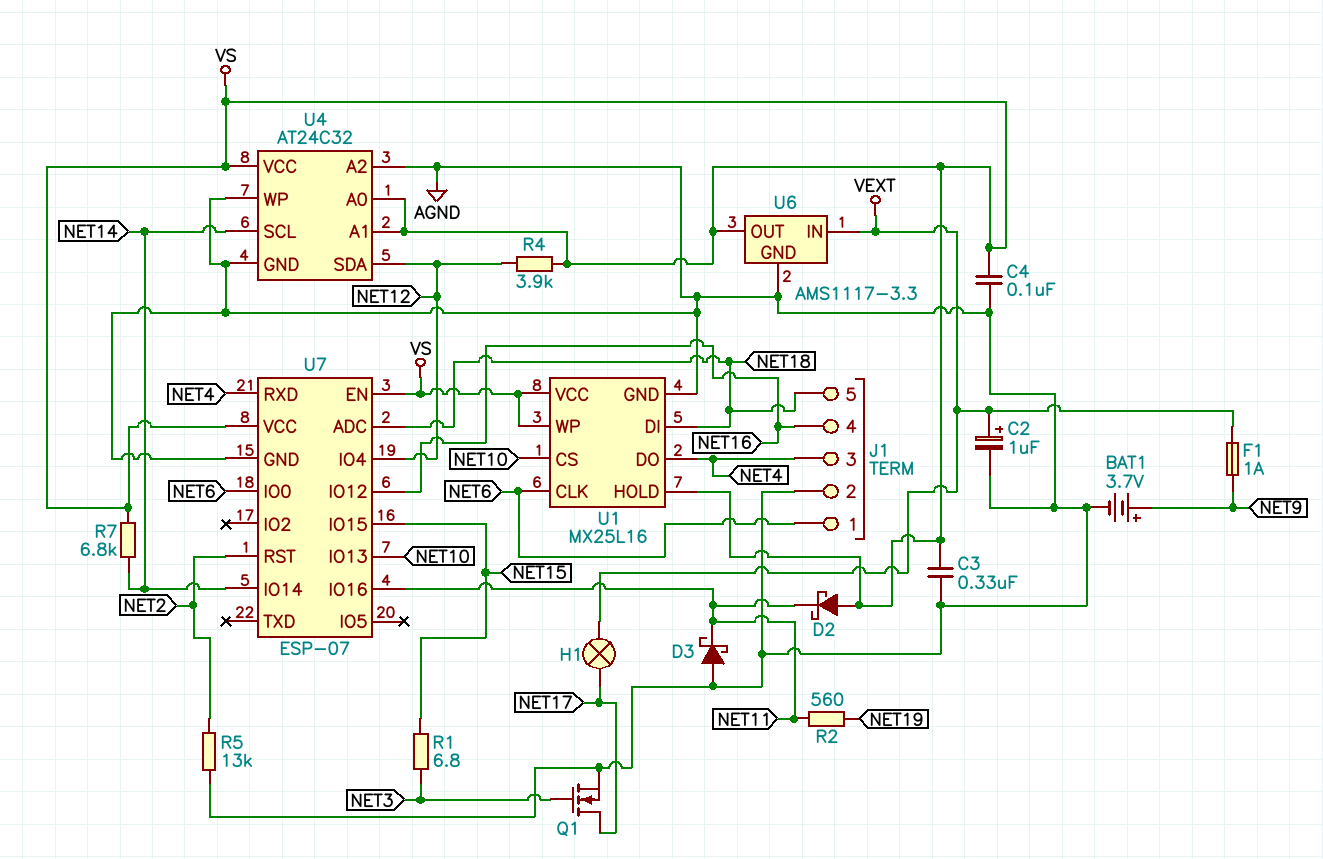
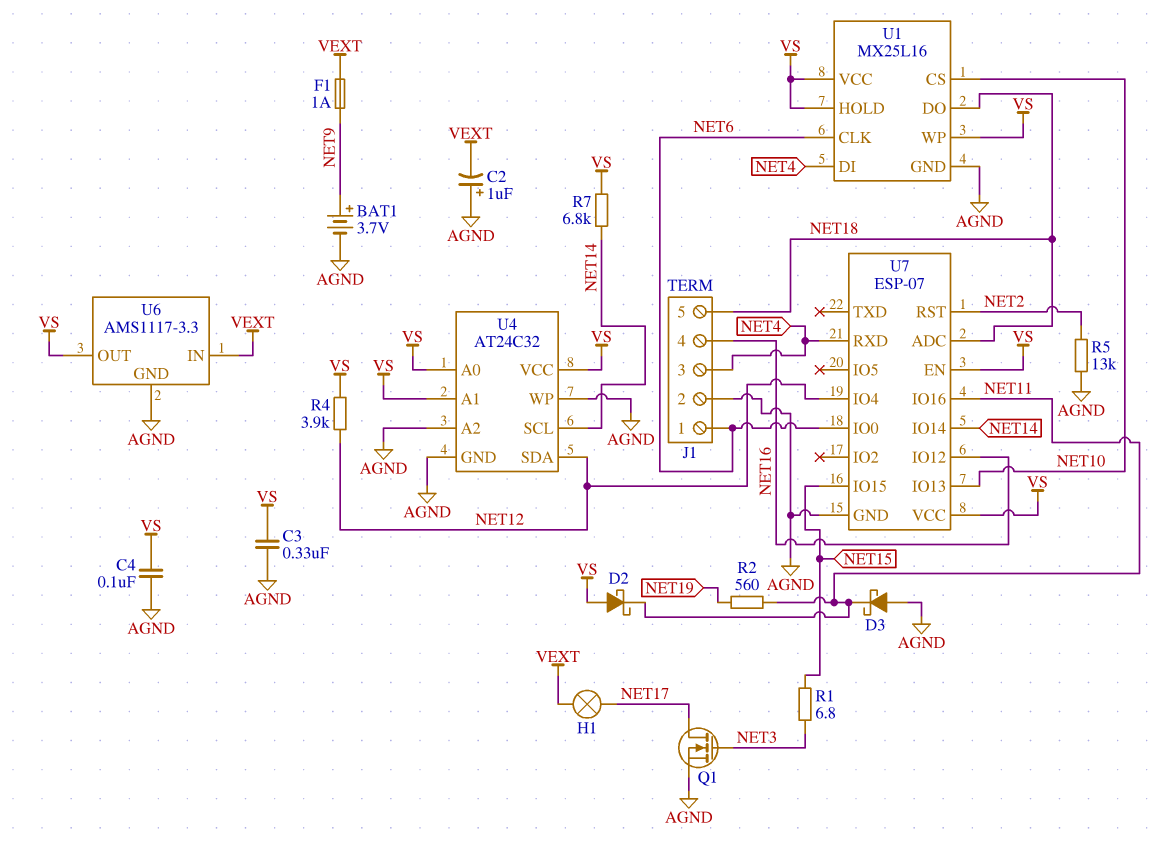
C2: 1uF (plus VEXT, minus AGND) -> 1uF (plus AGND, minus VEXT)
U1 pin DI: NET18 -> NET4
U1 pin DO: NET4 -> NET18

